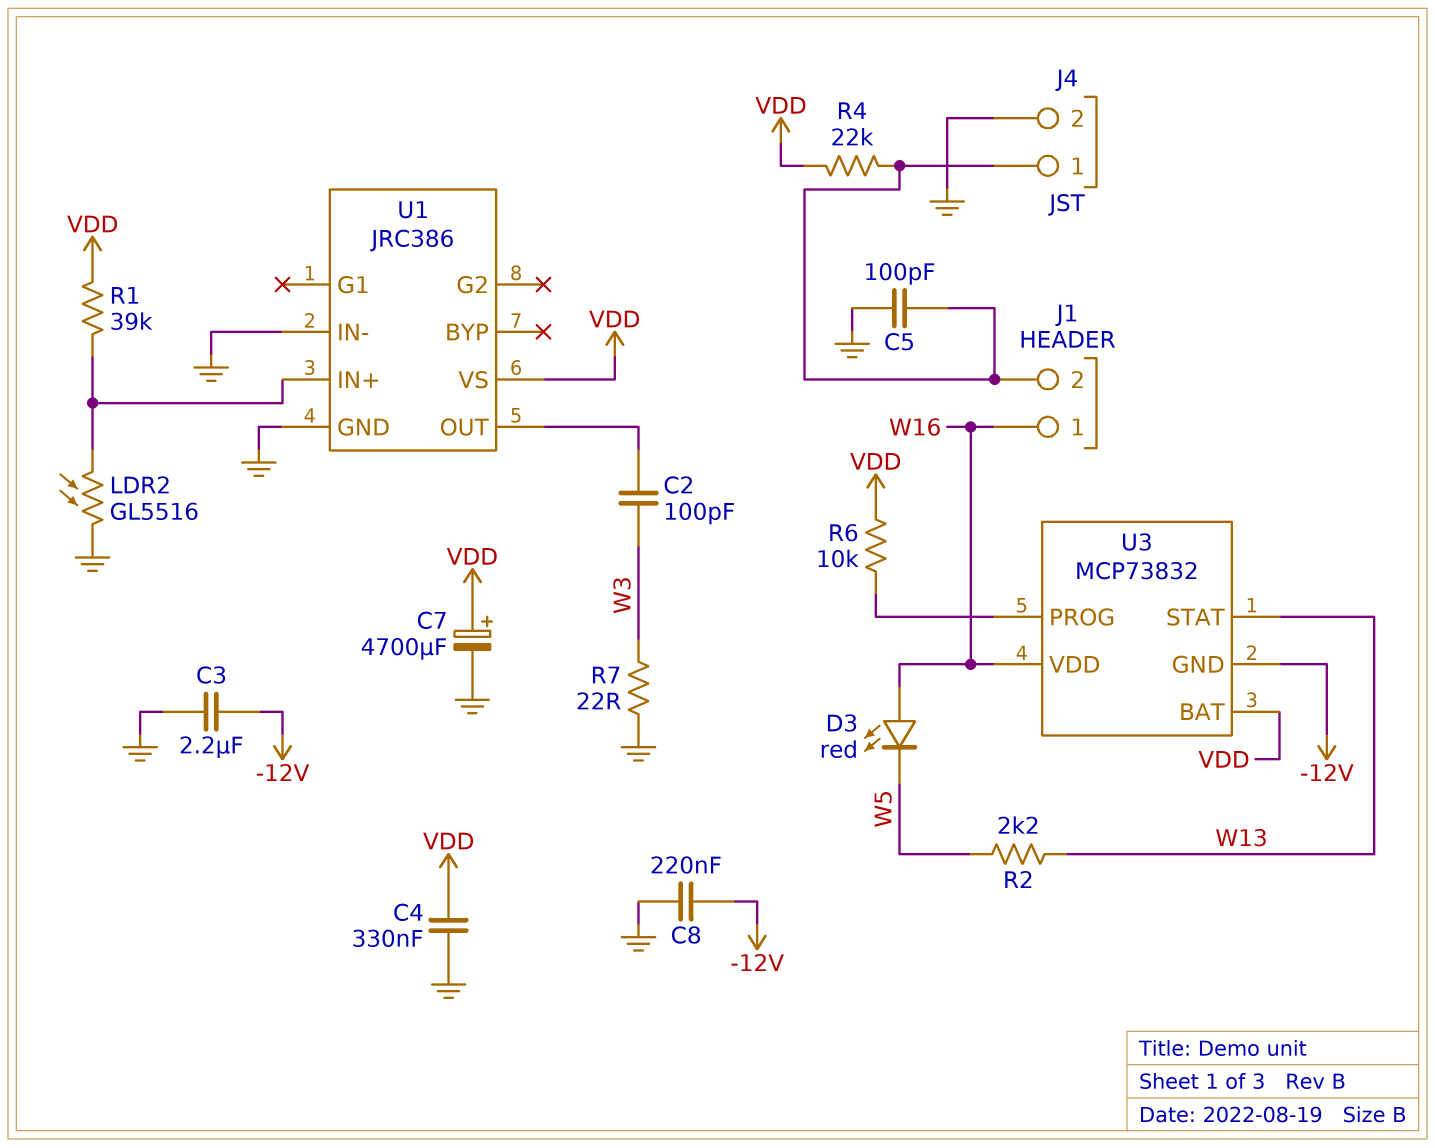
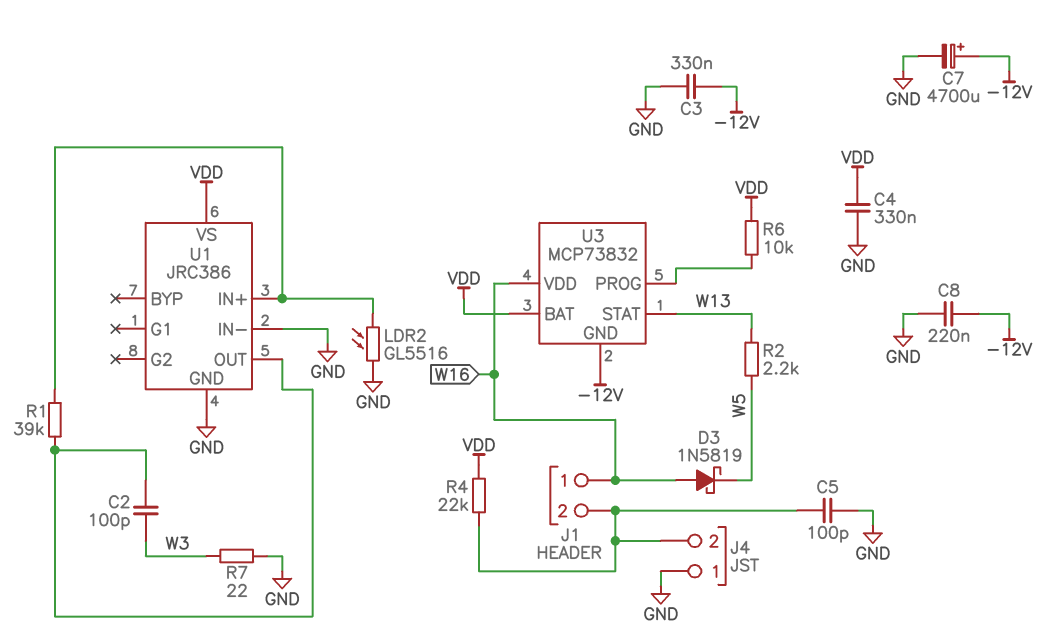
C3: 2.2uF (-12V, GND) -> 330nF (-12V, GND)
C7: 4700uF (plus VDD, minus GND) -> 4700uF (plus -12V, minus GND)
D3: LED red (A W16, K W5) -> schottky 1N5819 (A W16, K W5)
J4 pin 1: J1/2 -> GND
J4 pin 2: GND -> J1/2
R1: 39k (U1/IN+, VDD) -> 39k (U1/IN+, U1/OUT)

